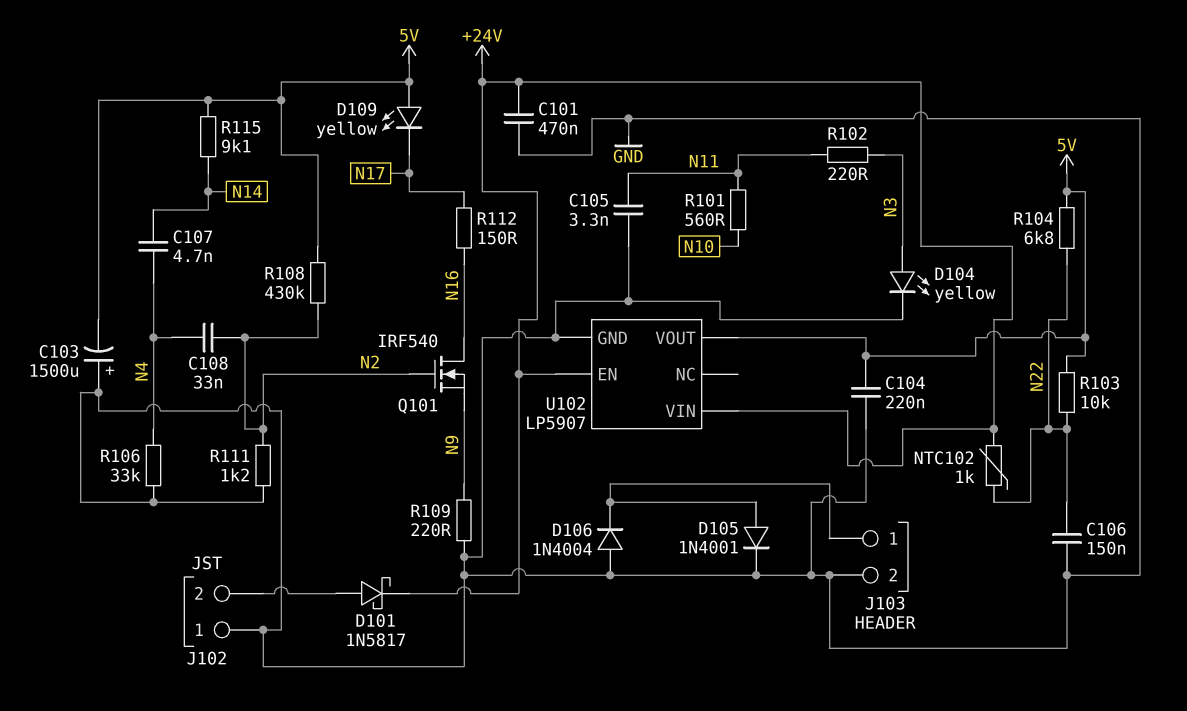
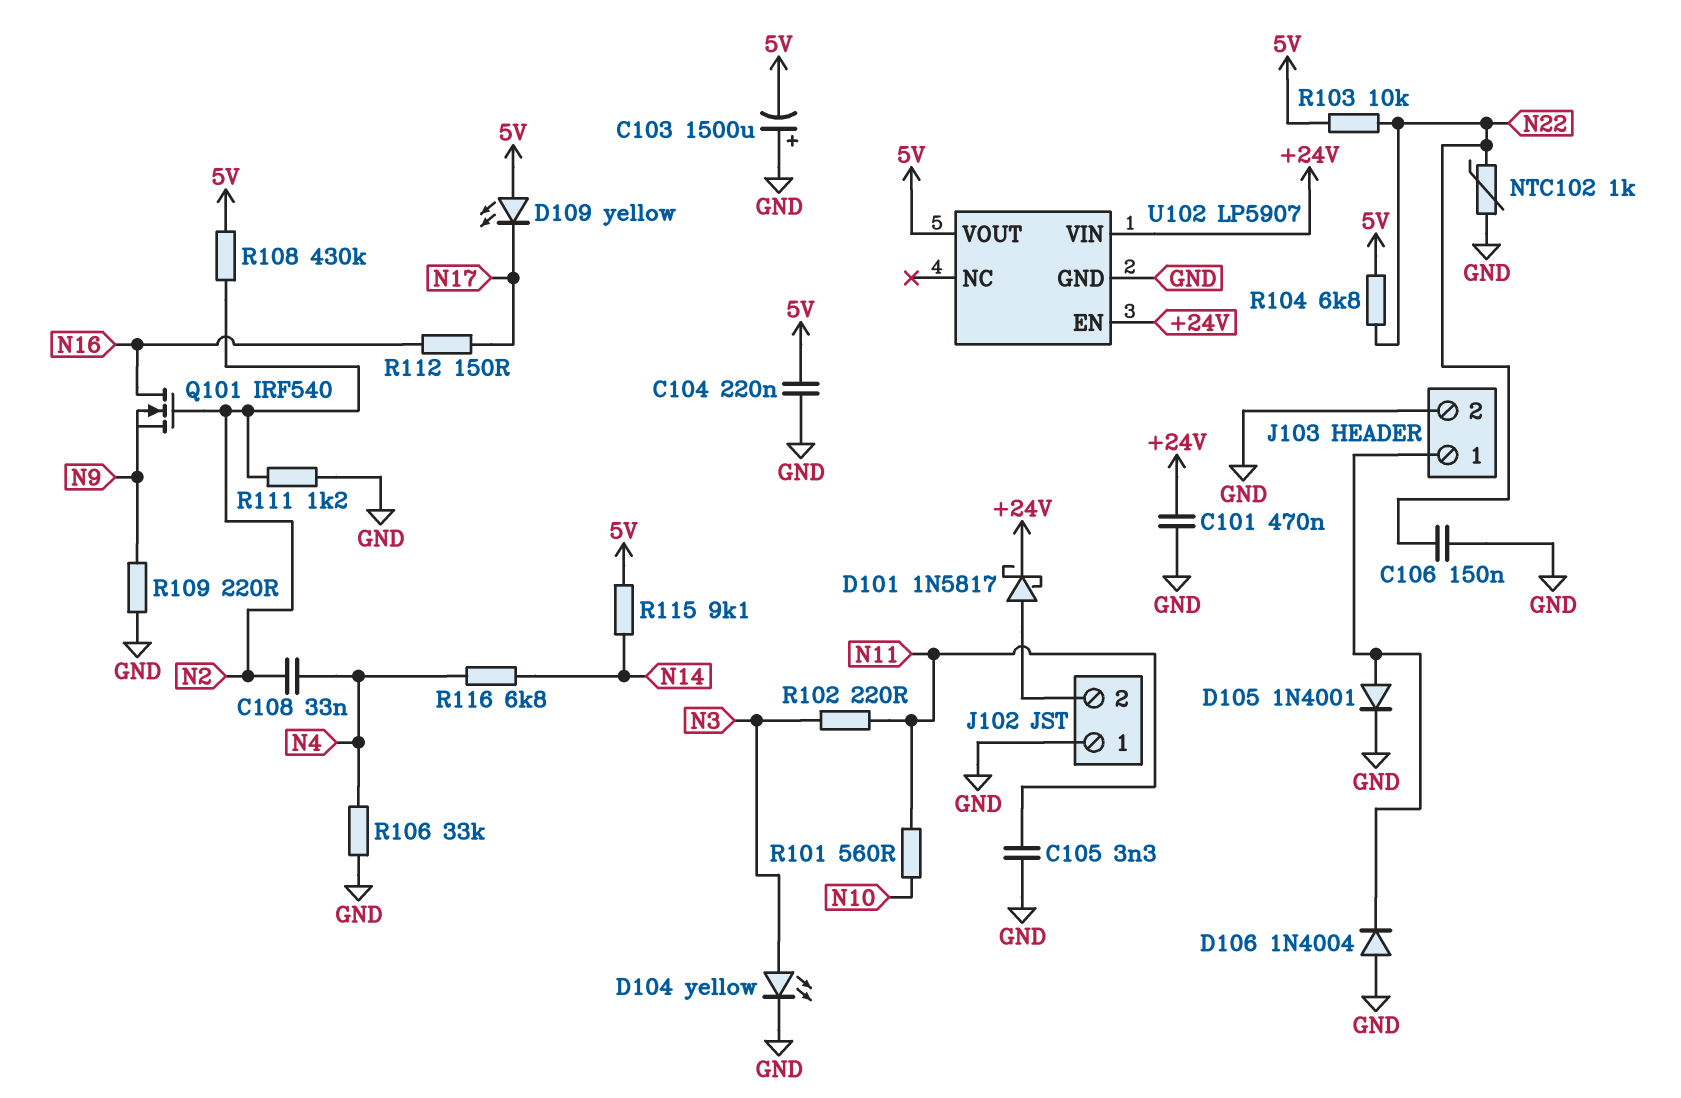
C107: 4.7nF (N4, N14) -> none
NTC102: 1k (+24V, N22) -> 1k (GND, N22)
R116: none -> 6.8k (N4, N14)

